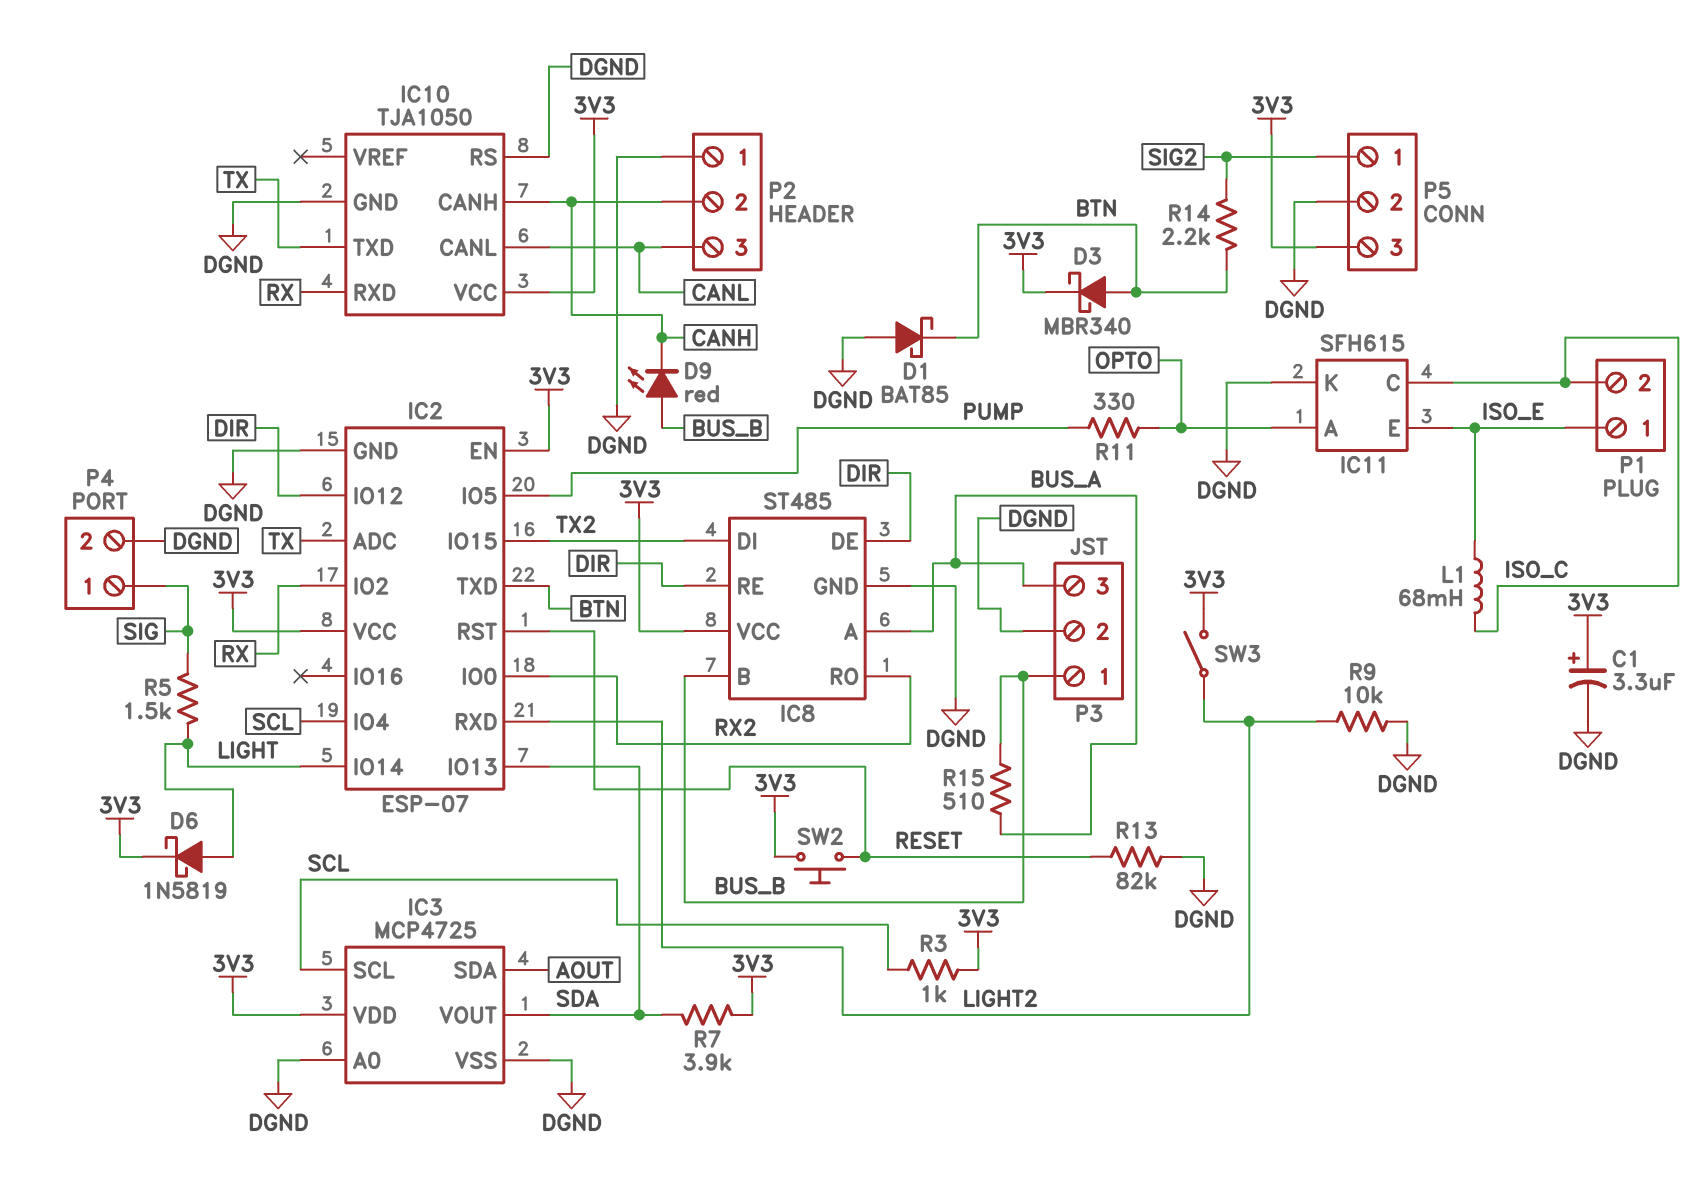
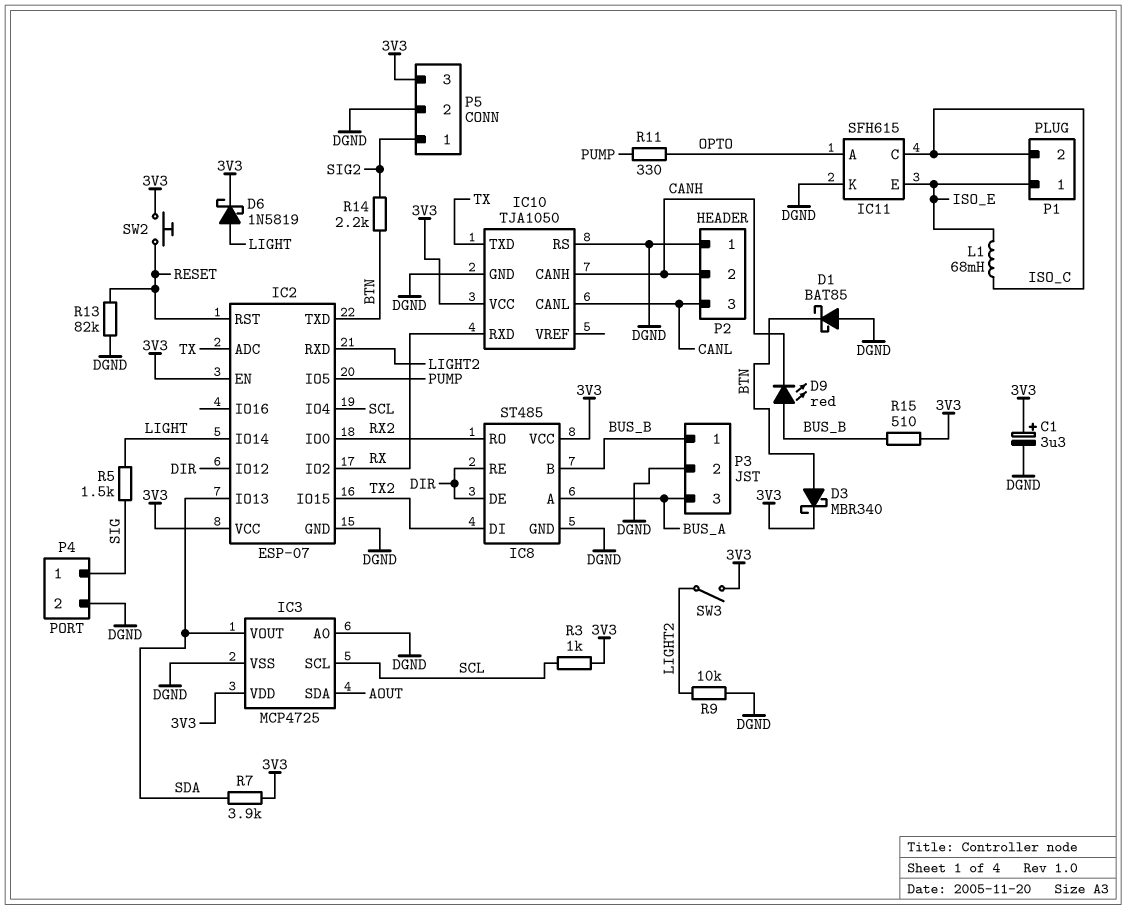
R15: 510 (BUS_A, BUS_B) -> 510 (3V3, BUS_B)

